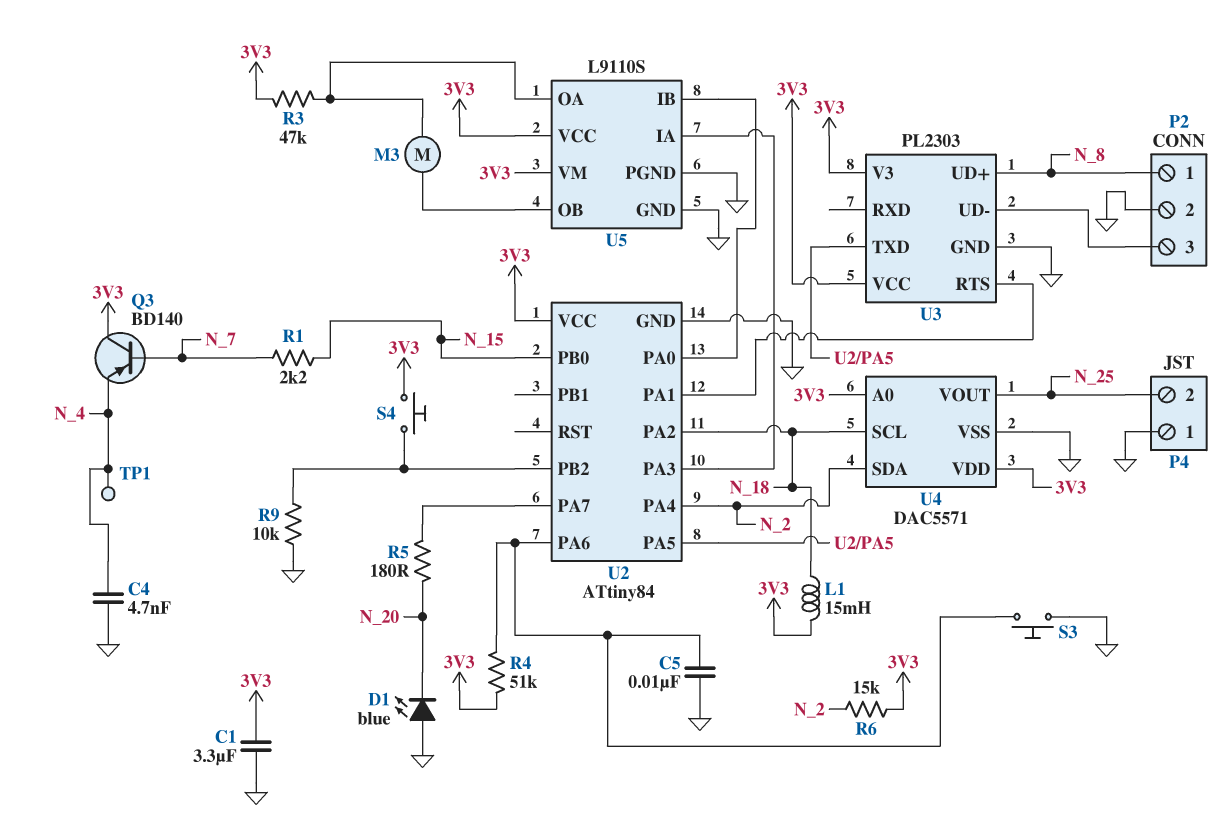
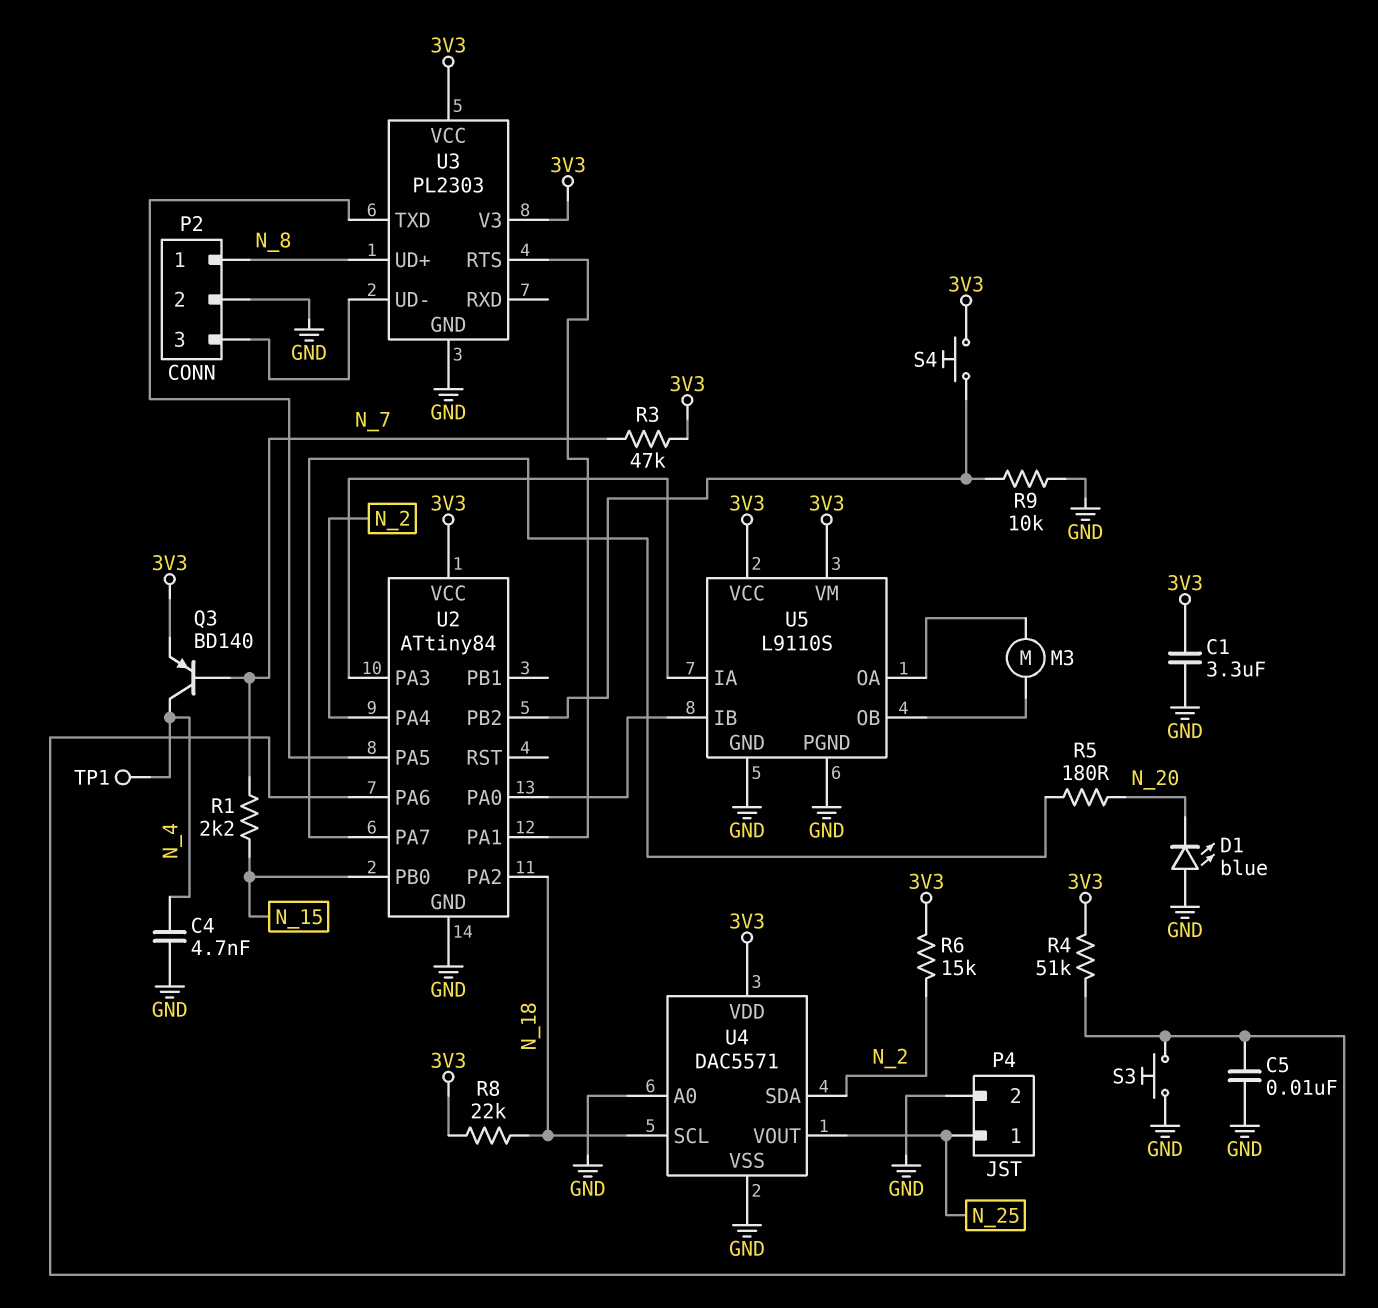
L1: 15mH (3V3, N_18) -> none
P4 pin 1: GND -> N_25
P4 pin 2: N_25 -> GND
Q3: PNP BD140 (B N_7, C 3V3, E N_4) -> PNP BD140 (B N_7, C N_4, E 3V3)
R3: 47k (3V3, U5/OA) -> 47k (3V3, N_7)
R8: none -> 22k (3V3, N_18)
U4 pin A0: 3V3 -> GND

